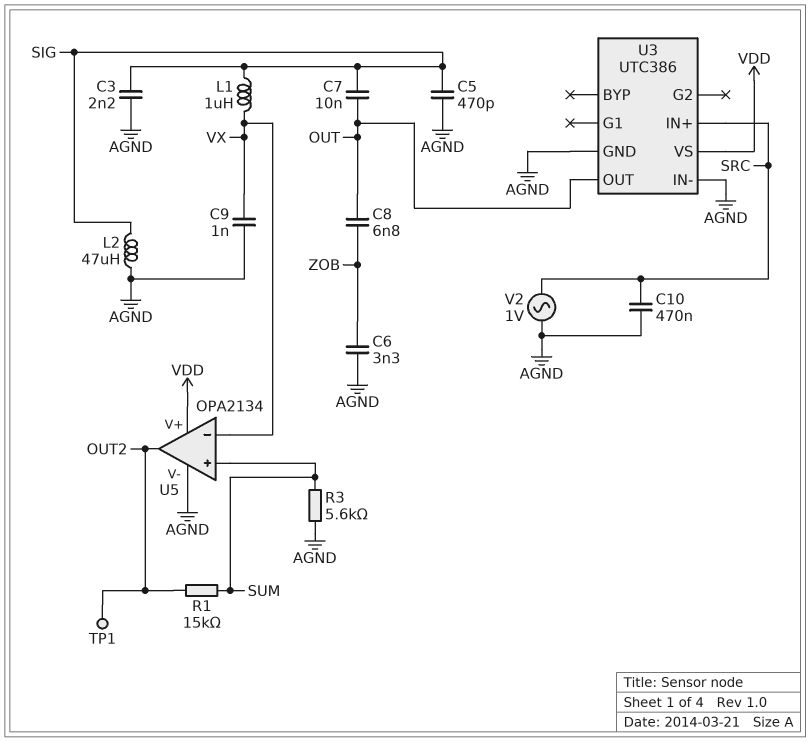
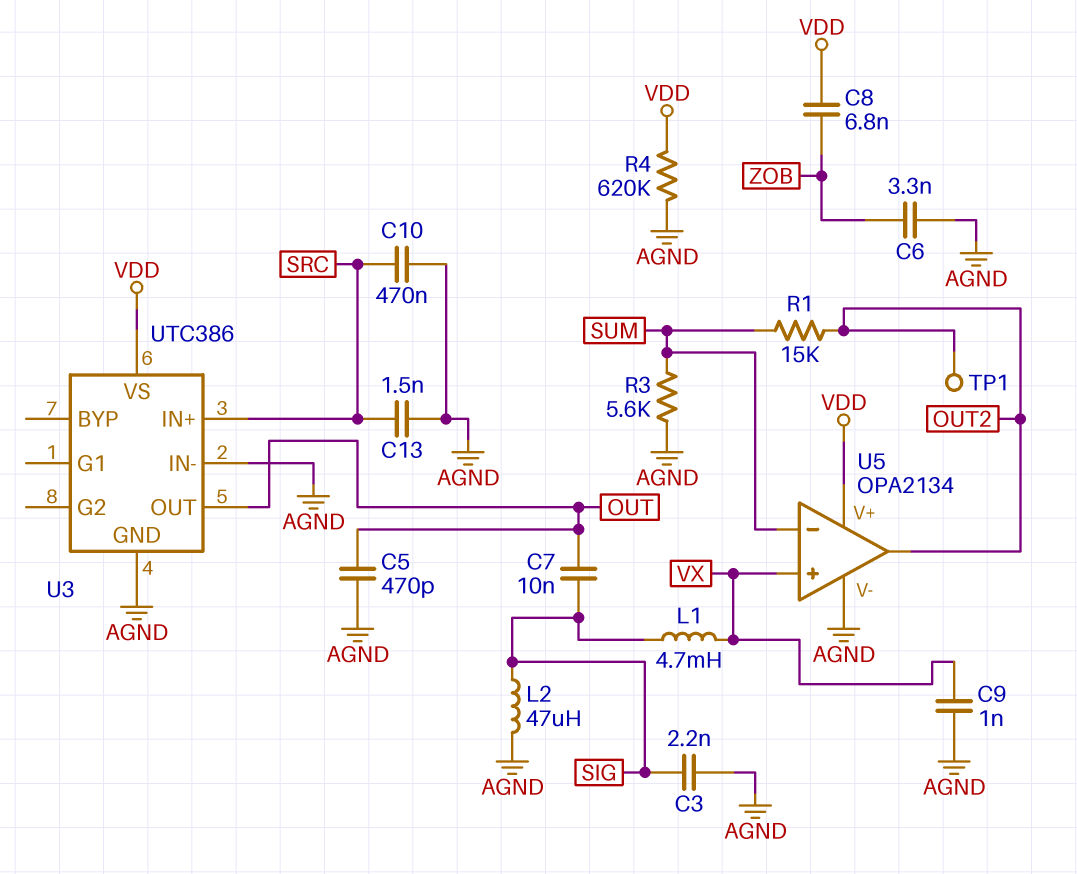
C5: 470pF (AGND, SIG) -> 470pF (AGND, OUT)
C8: 6.8nF (OUT, ZOB) -> 6.8nF (VDD, ZOB)
C13: none -> 1.5nF (AGND, SRC)
L1: 1uH (SIG, VX) -> 4.7mH (SIG, VX)
R4: none -> 620k (AGND, VDD)
U5 pin in+: SUM -> VX
U5 pin in-: VX -> SUM
V2: AC 1V (AGND, SRC) -> none

